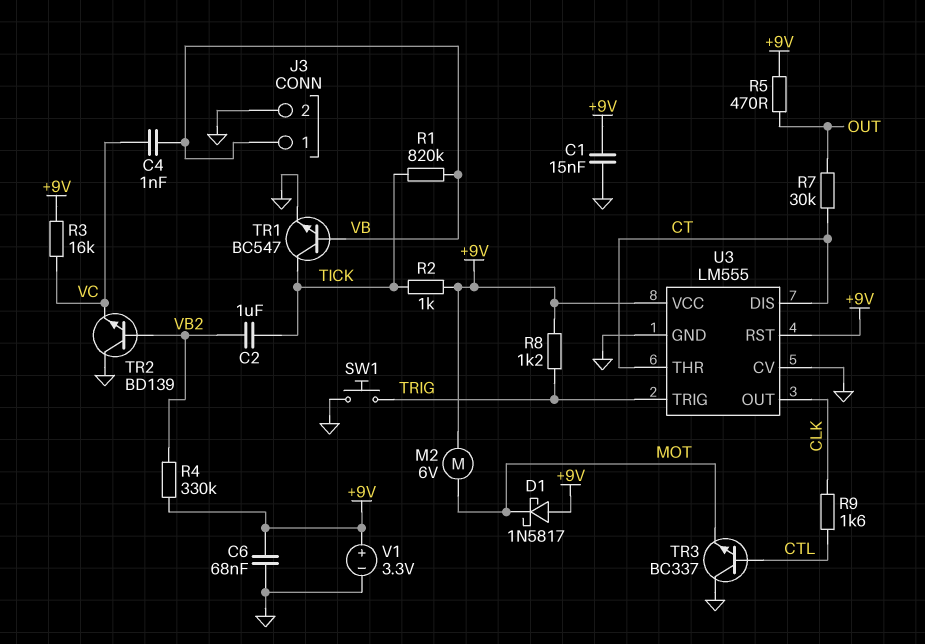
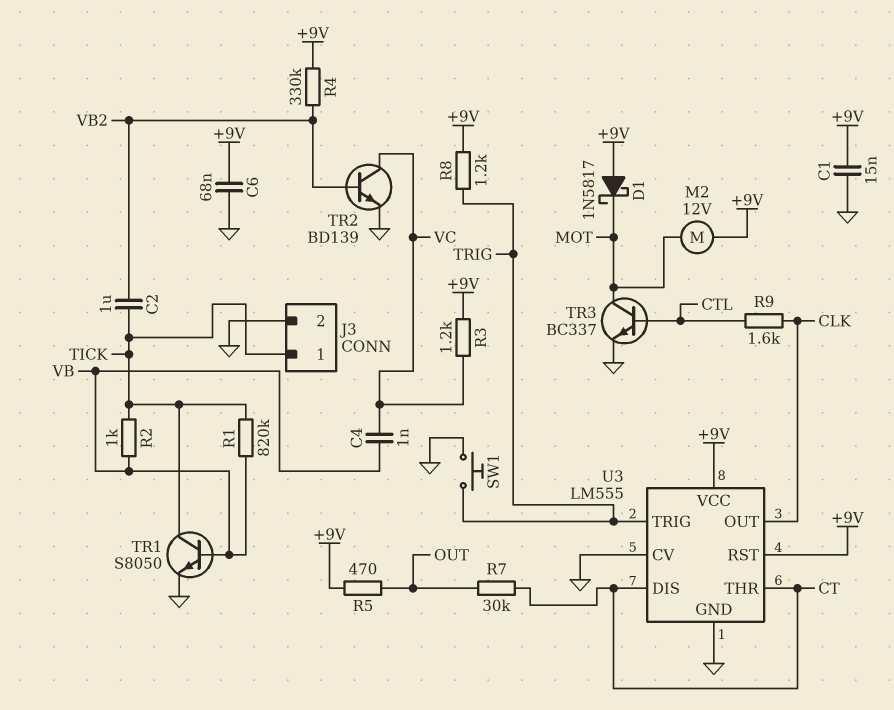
J3 pin 1: VB -> TICK
M2: motor 6V (+9V, MOT) -> motor 12V (+9V, MOT)
R2: 1k (+9V, TICK) -> 1k (TICK, VB)
R3: 16k (+9V, VC) -> 1.2k (+9V, VC)
TR1: NPN BC547 (B VB, C TICK, E GND) -> NPN S8050 (B VB, C TICK, E GND)
TR2: NPN BD139 (B VB2, C GND, E VC) -> NPN BD139 (B VB2, C VC, E GND)
TR3: NPN BC337 (B CTL, C GND, E MOT) -> NPN BC337 (B CTL, C MOT, E GND)
V1: 3.3V (plus +9V, minus GND) -> none

